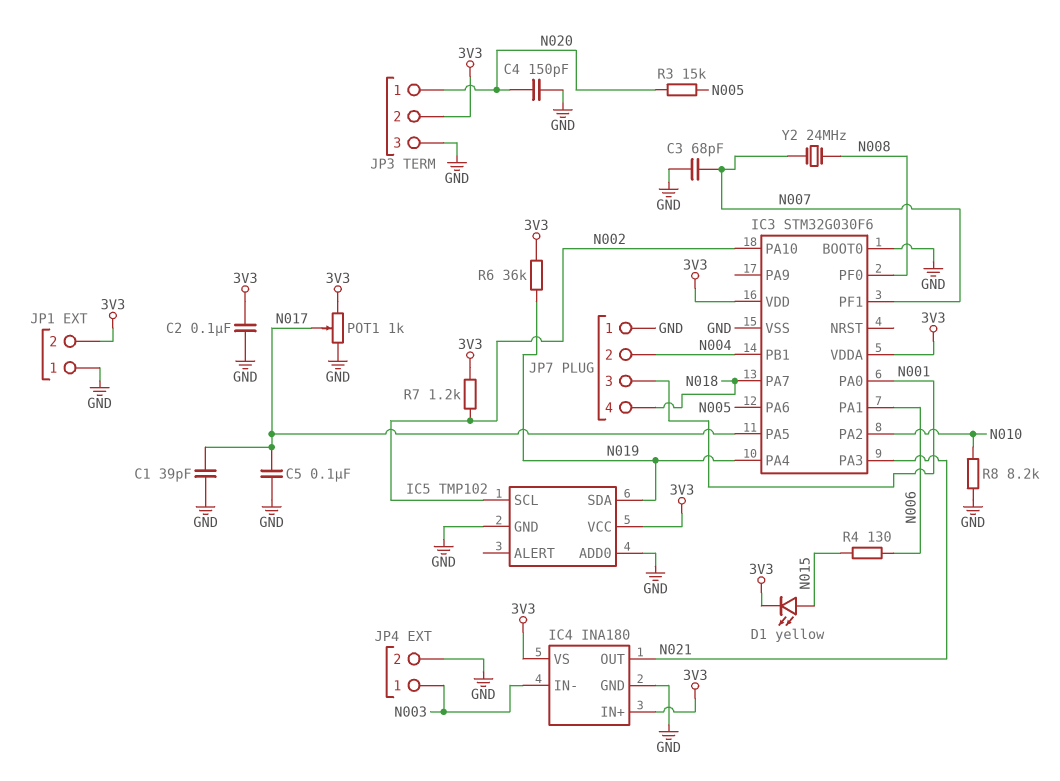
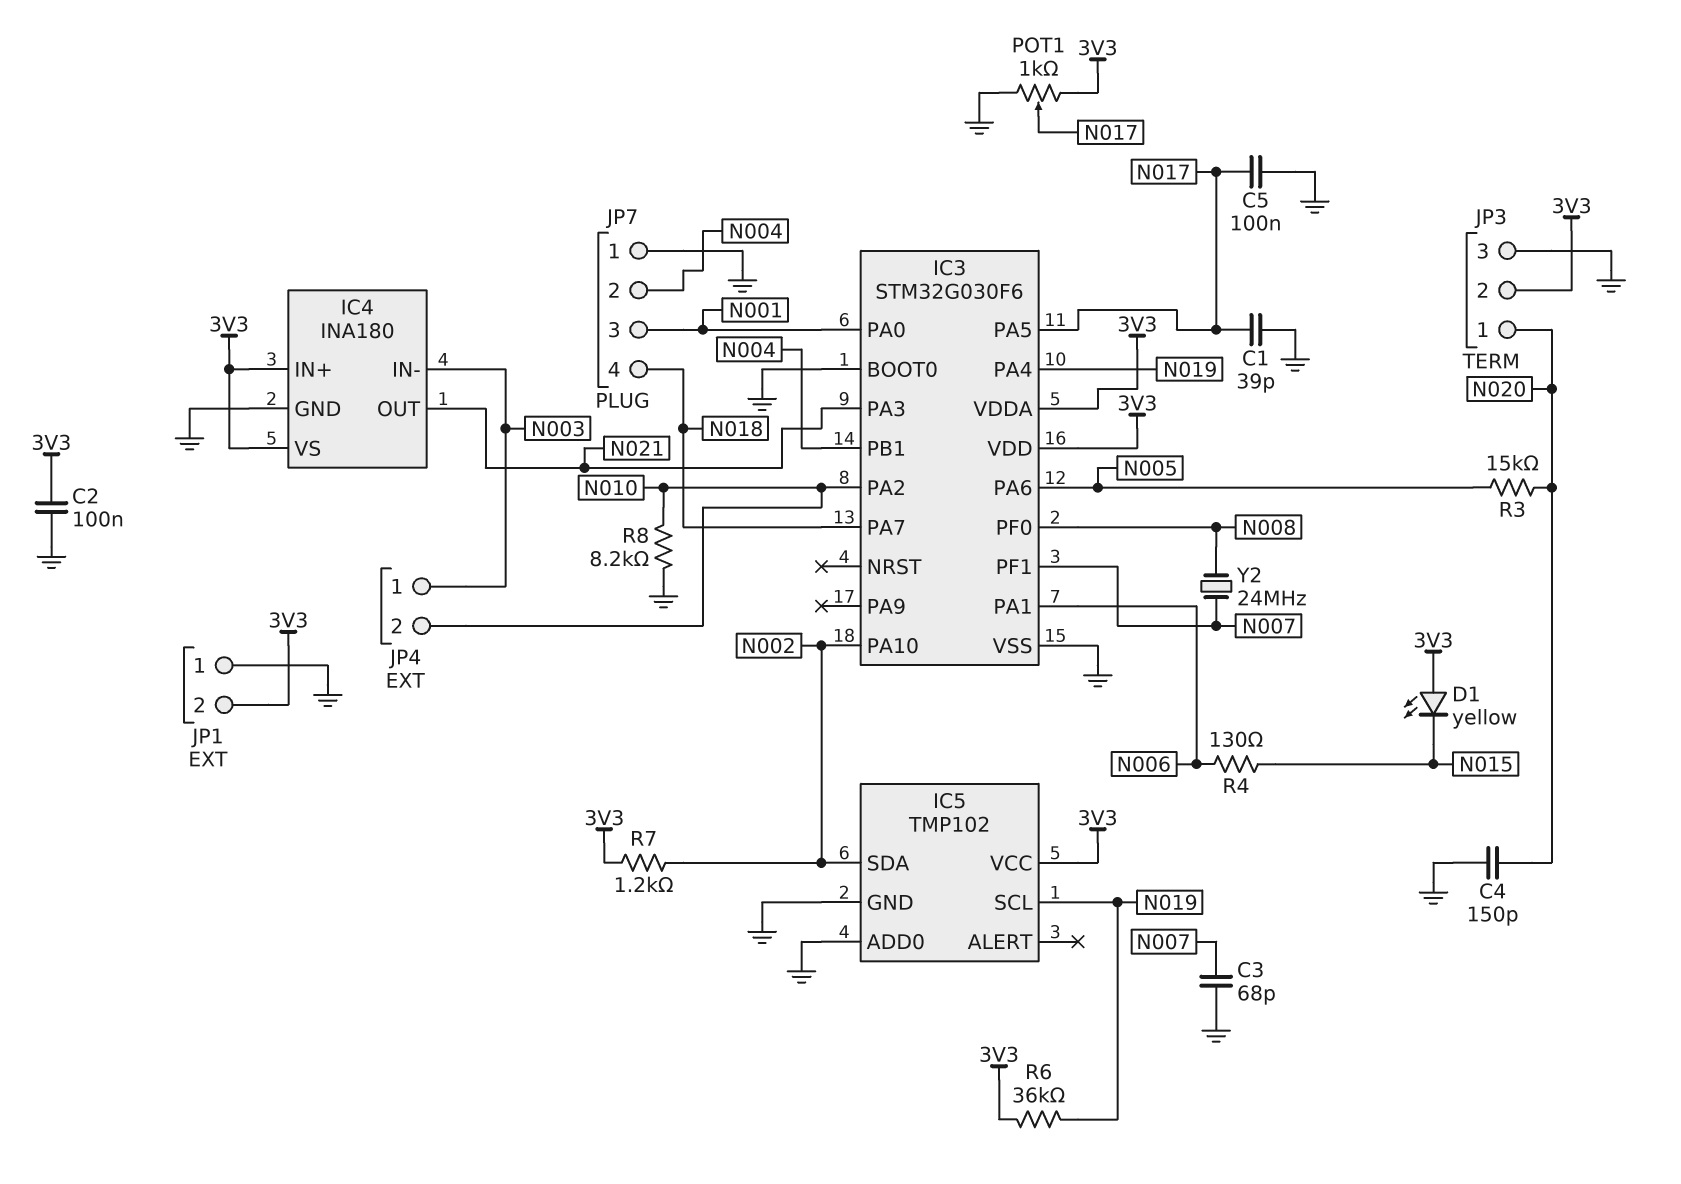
D1: LED yellow (A N015, K 3V3) -> LED yellow (A 3V3, K N015)
IC5 pin SCL: N002 -> N019
IC5 pin SDA: N019 -> N002
JP4 pin 2: GND -> N010

